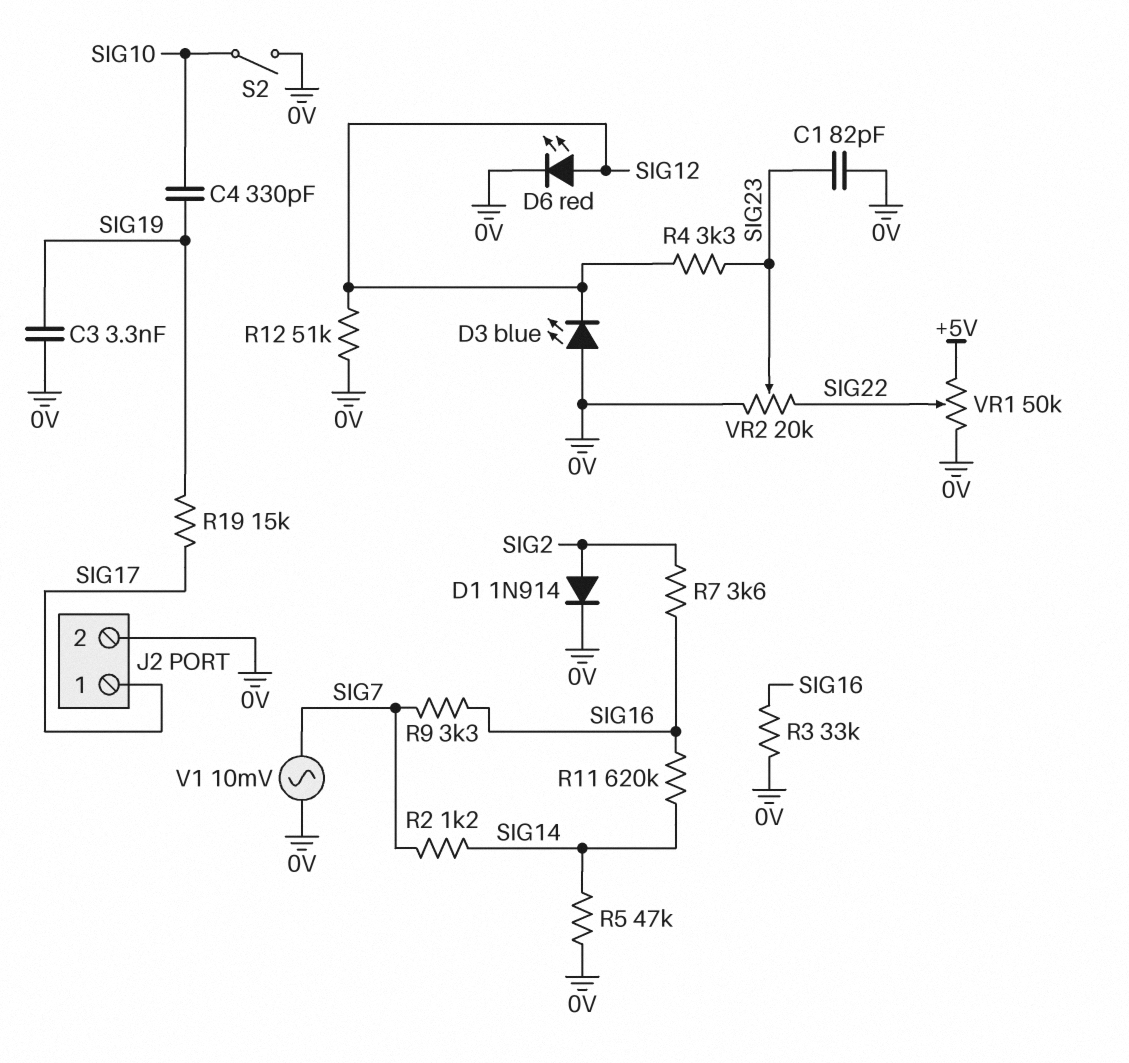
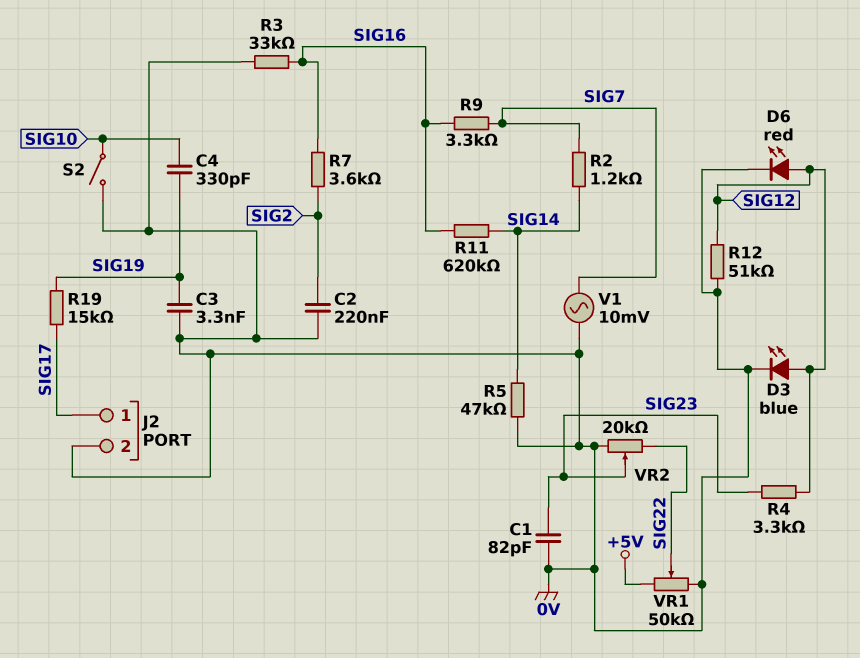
C2: none -> 220nF (0V, SIG2)
D1: diode 1N914 (A SIG2, K 0V) -> none
D3: LED blue (A 0V, K SIG12) -> LED blue (A SIG12, K 0V)

